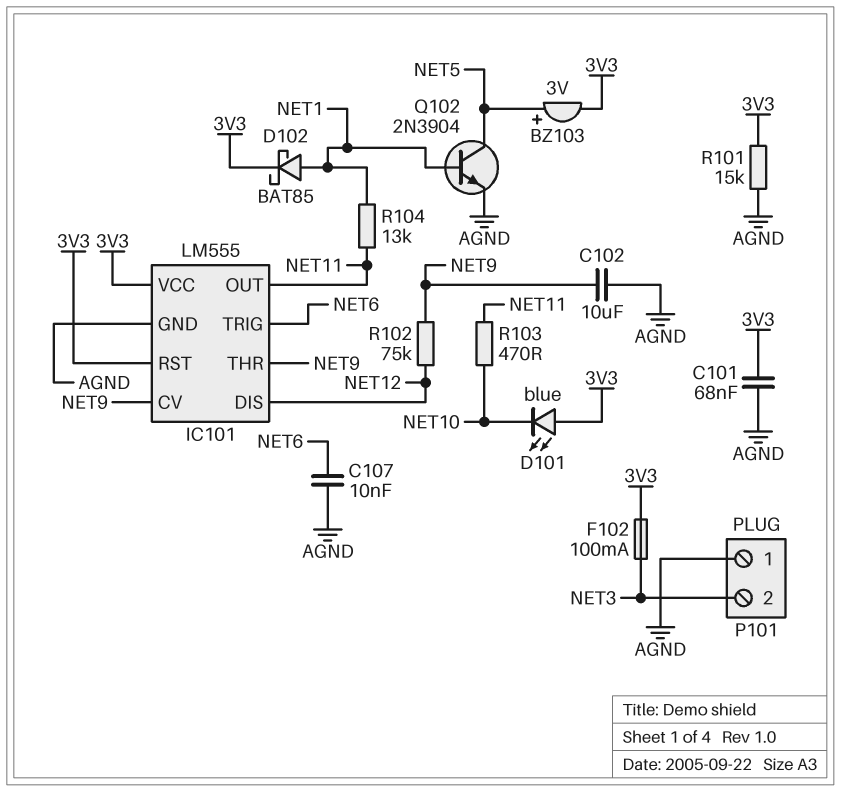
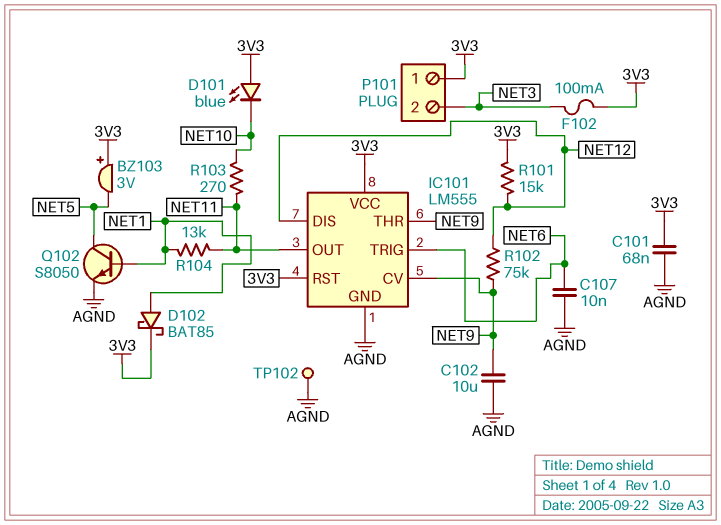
BZ103: buzzer 3V (plus NET5, minus 3V3) -> buzzer 3V (plus 3V3, minus NET5)
P101 pin 1: AGND -> 3V3
Q102: NPN 2N3904 (B NET1, C NET5, E AGND) -> NPN S8050 (B NET1, C NET5, E AGND)
R101: 15k (3V3, AGND) -> 15k (3V3, NET12)
R103: 470 (NET10, NET11) -> 270 (NET10, NET11)
TP102: none -> test point (AGND)

